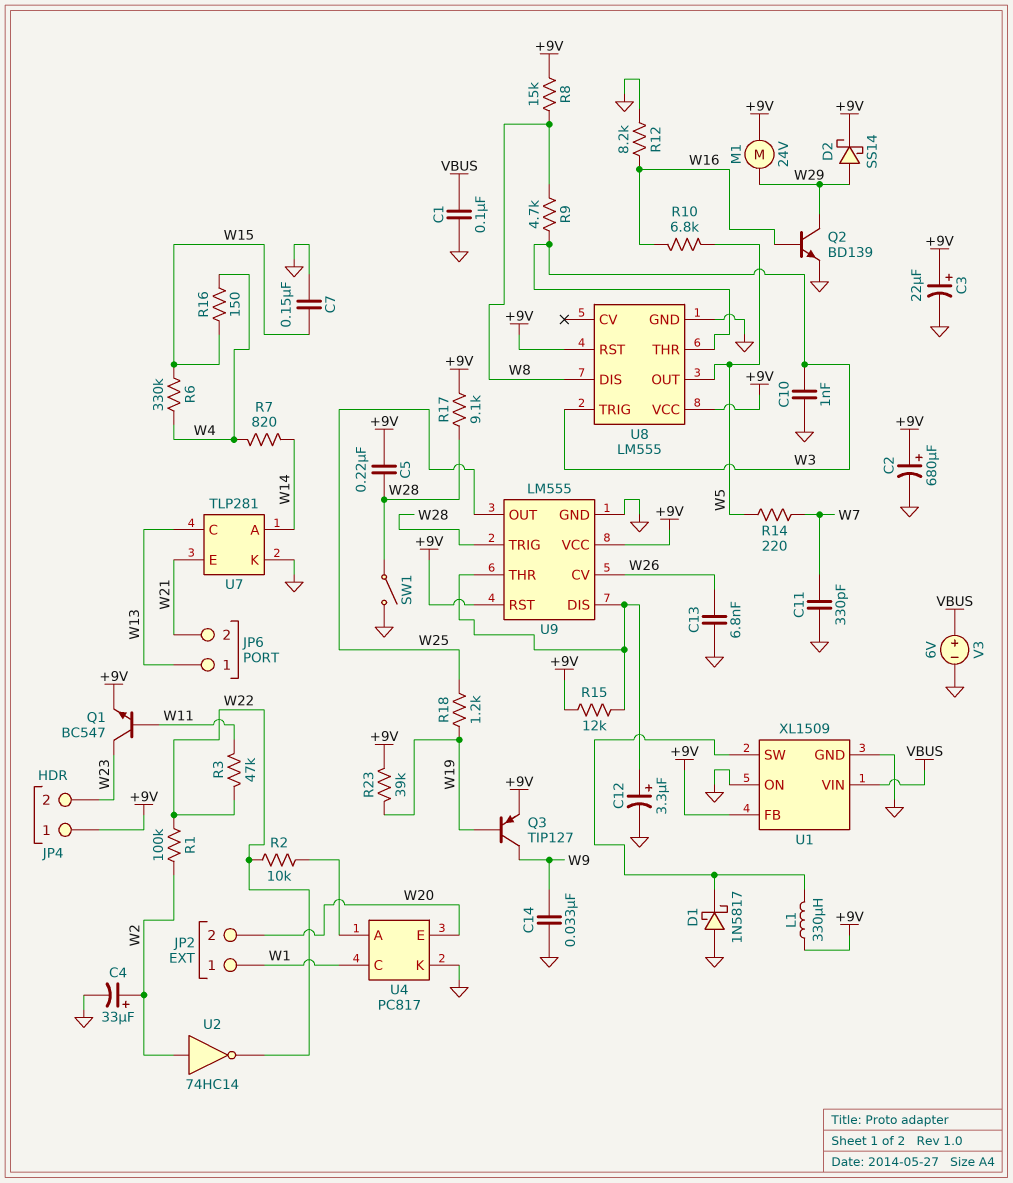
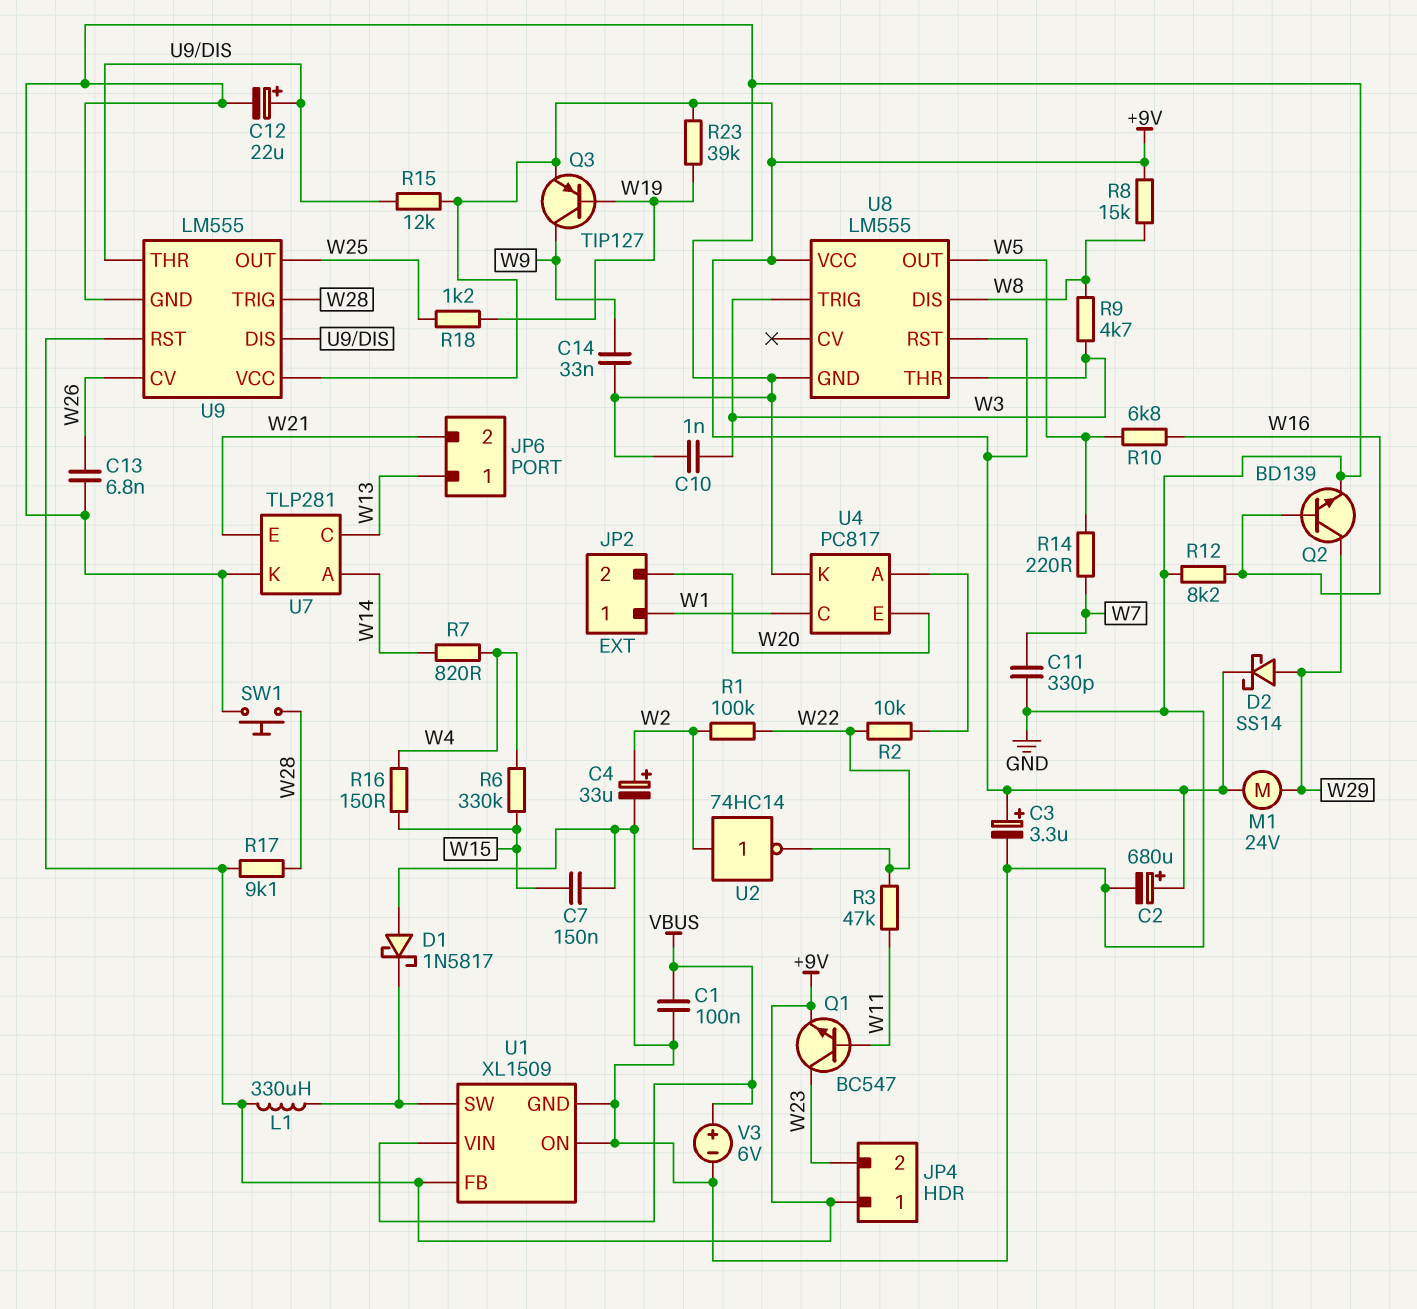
C3: 22uF (plus +9V, minus GND) -> 3.3uF (plus +9V, minus GND)
C5: 220nF (+9V, W28) -> none
C12: 3.3uF (plus U9/DIS, minus GND) -> 22uF (plus U9/DIS, minus GND)
SW1: switch (GND, W28) -> button (GND, W28)

